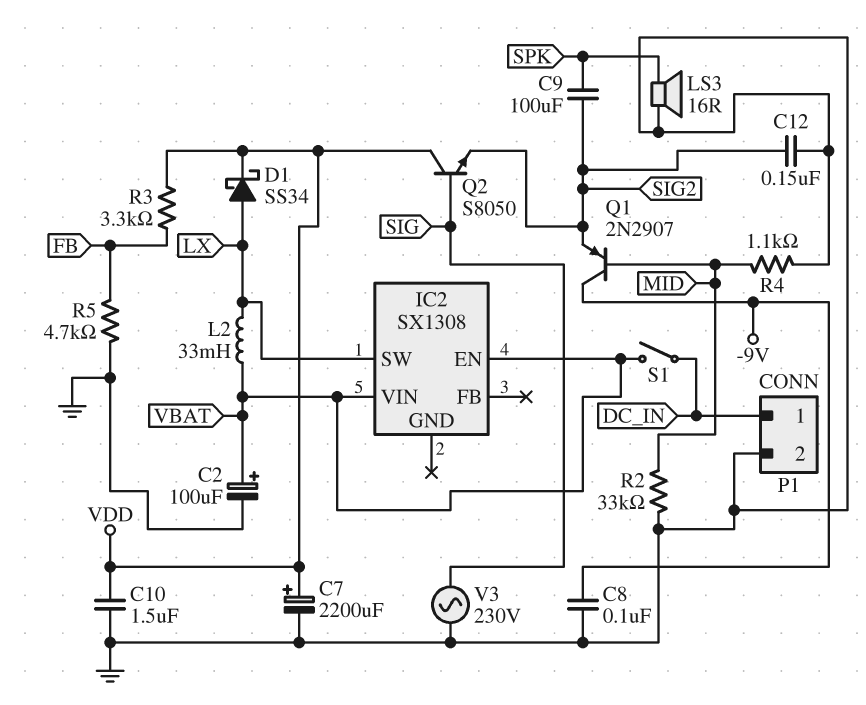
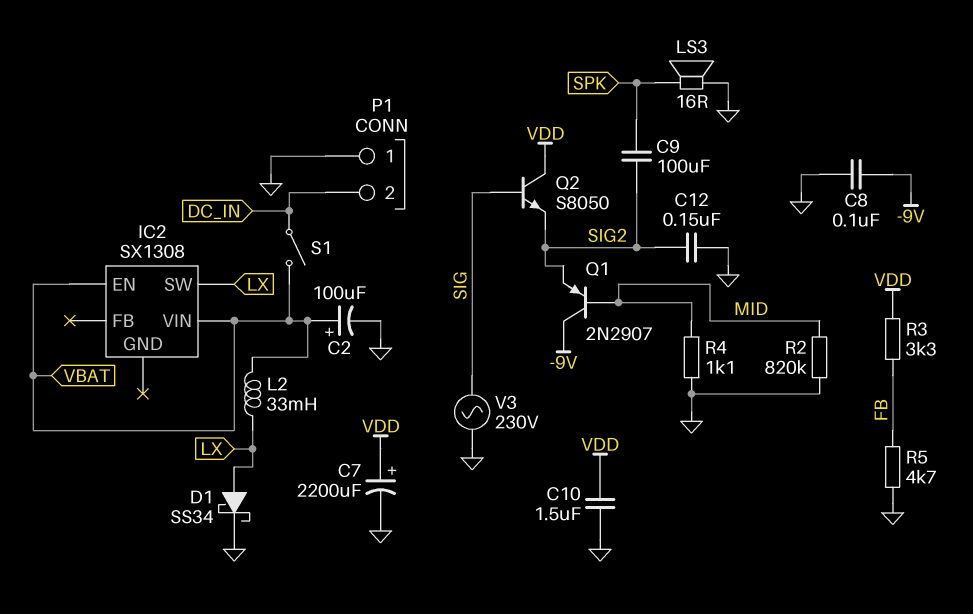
D1: schottky SS34 (A LX, K VDD) -> schottky SS34 (A LX, K GND)
P1 pin 1: DC_IN -> GND
P1 pin 2: GND -> DC_IN
R2: 33k (GND, MID) -> 820k (GND, MID)

